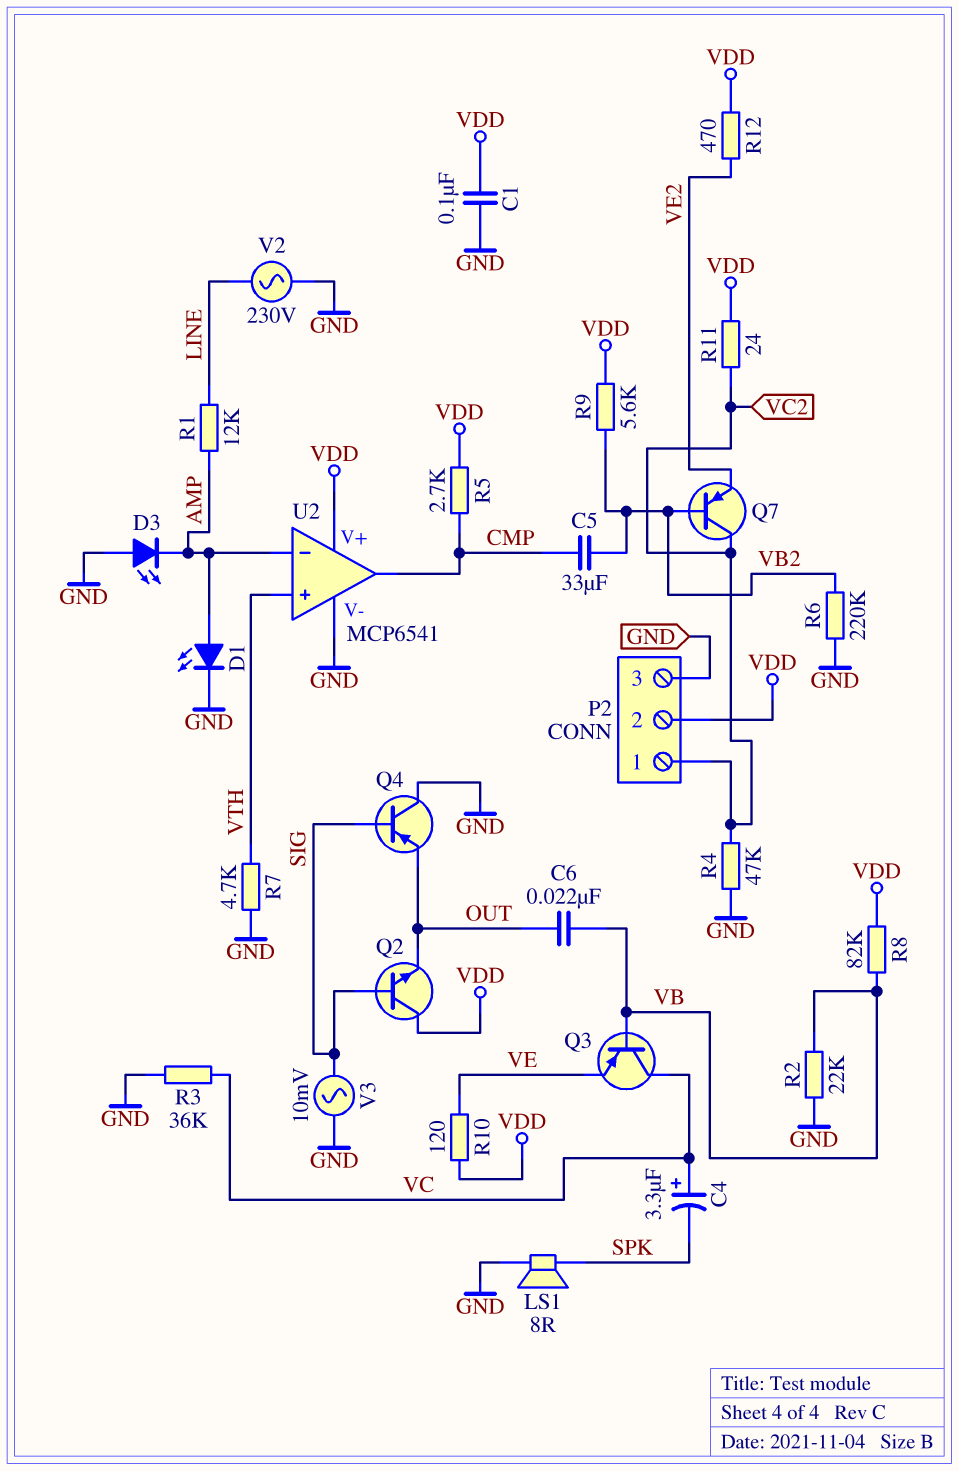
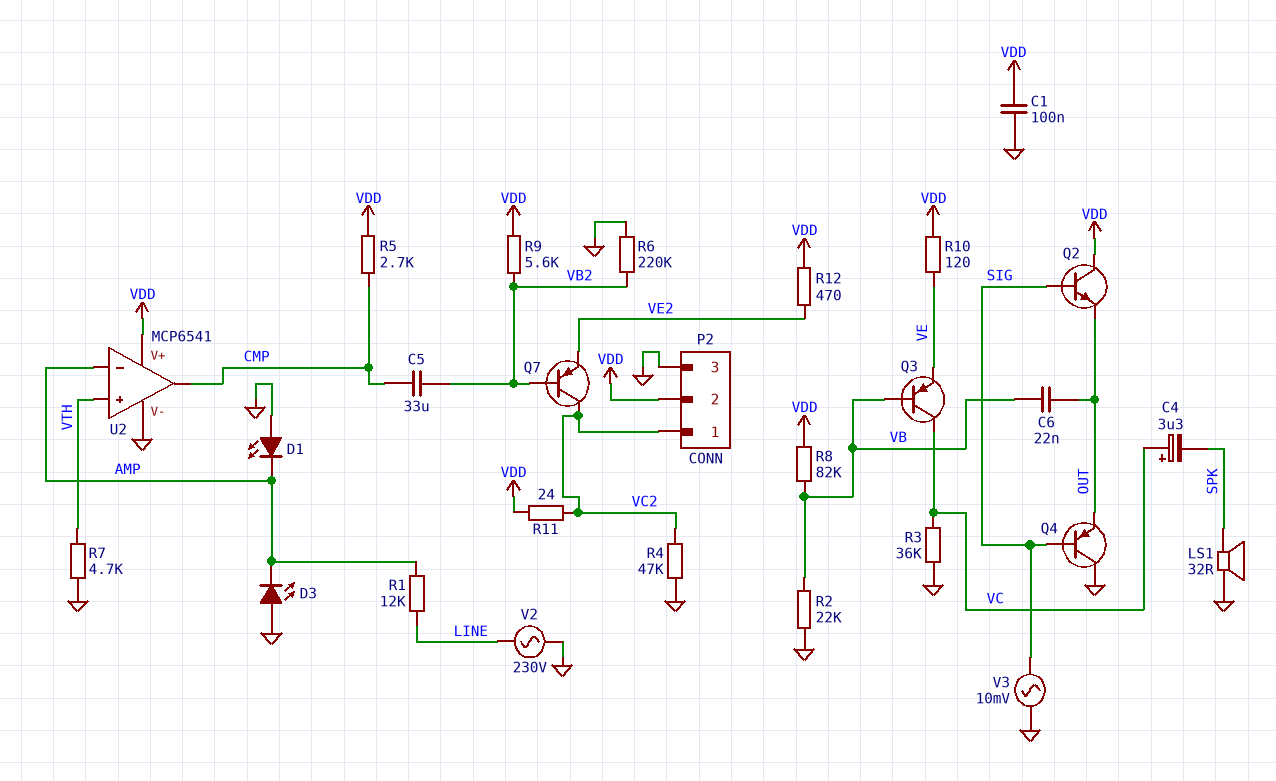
D1: LED (A AMP, K GND) -> LED (A GND, K AMP)
LS1: speaker 8R (GND, SPK) -> speaker 32R (GND, SPK)

